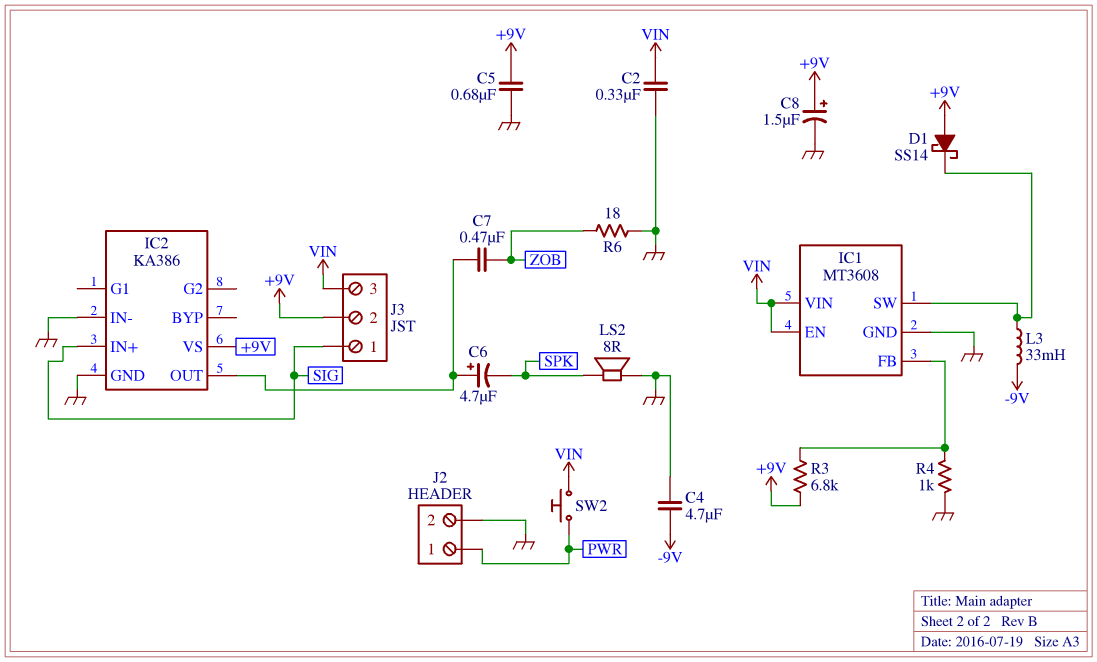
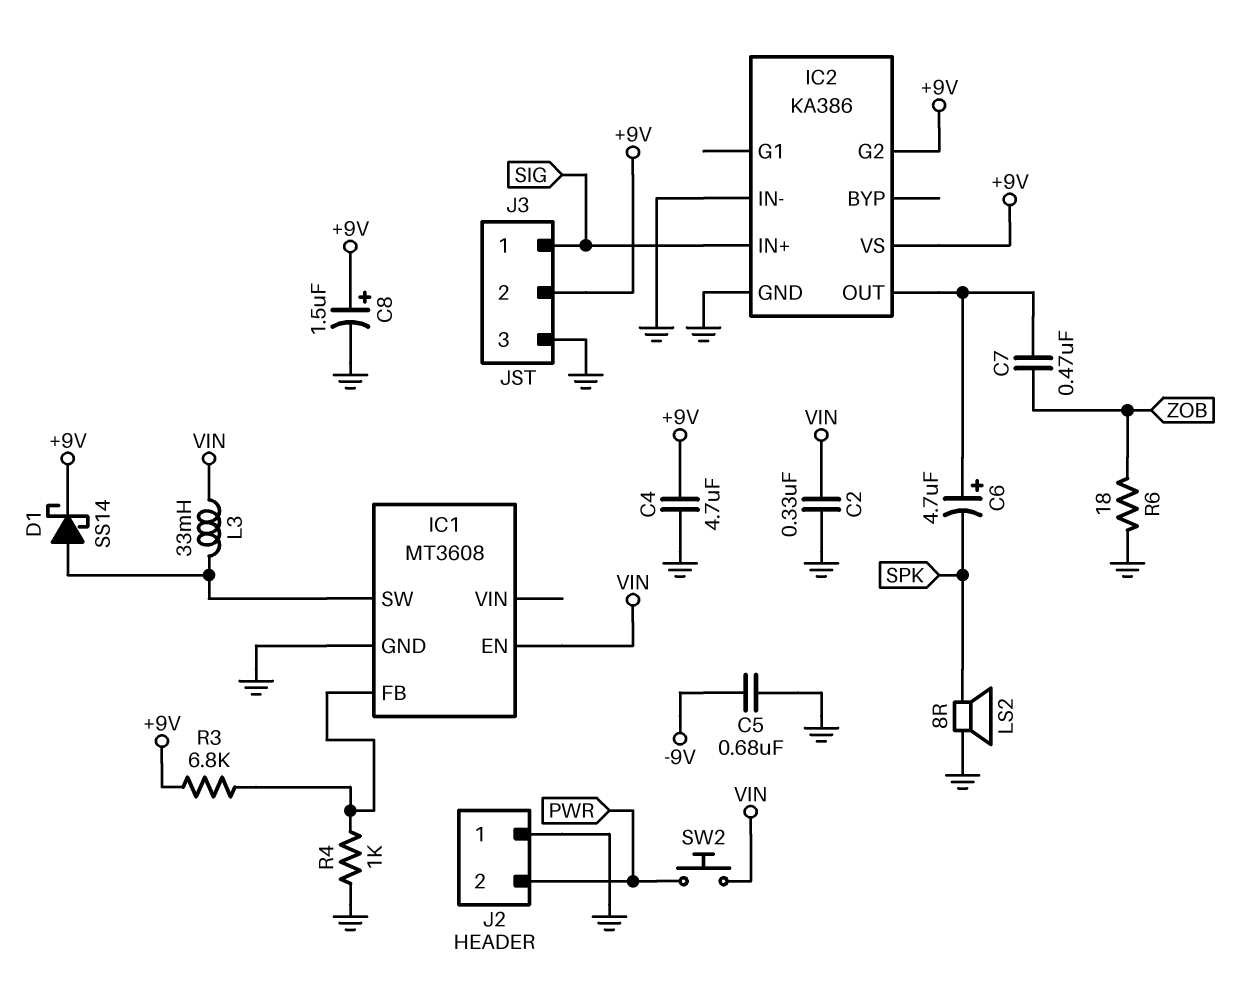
C4: 4.7uF (-9V, GND) -> 4.7uF (+9V, GND)
C5: 680nF (+9V, GND) -> 680nF (-9V, GND)
D1: schottky SS14 (A +9V, K IC1/SW) -> schottky SS14 (A IC1/SW, K +9V)
IC1 pin VIN: VIN -> none
IC2 pin G2: none -> +9V
J2 pin 1: PWR -> GND
J2 pin 2: GND -> PWR
J3 pin 3: VIN -> GND
L3: 33mH (-9V, IC1/SW) -> 33mH (IC1/SW, VIN)

